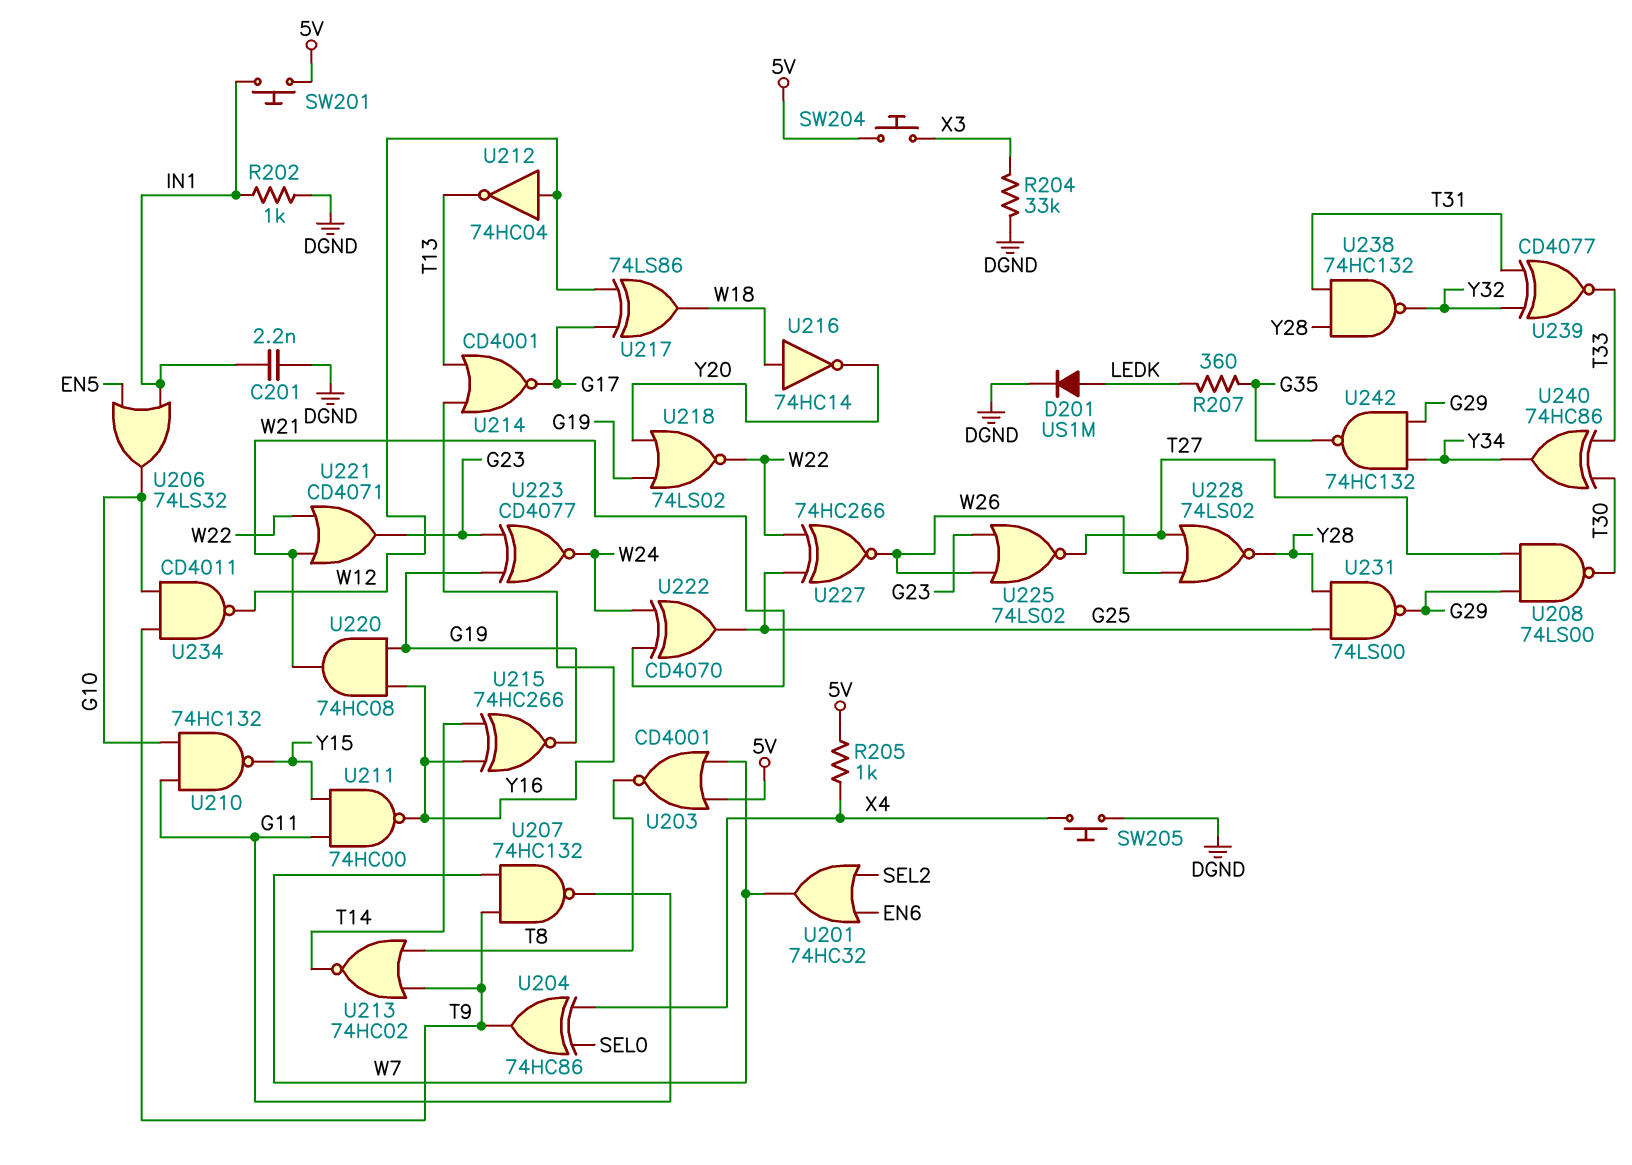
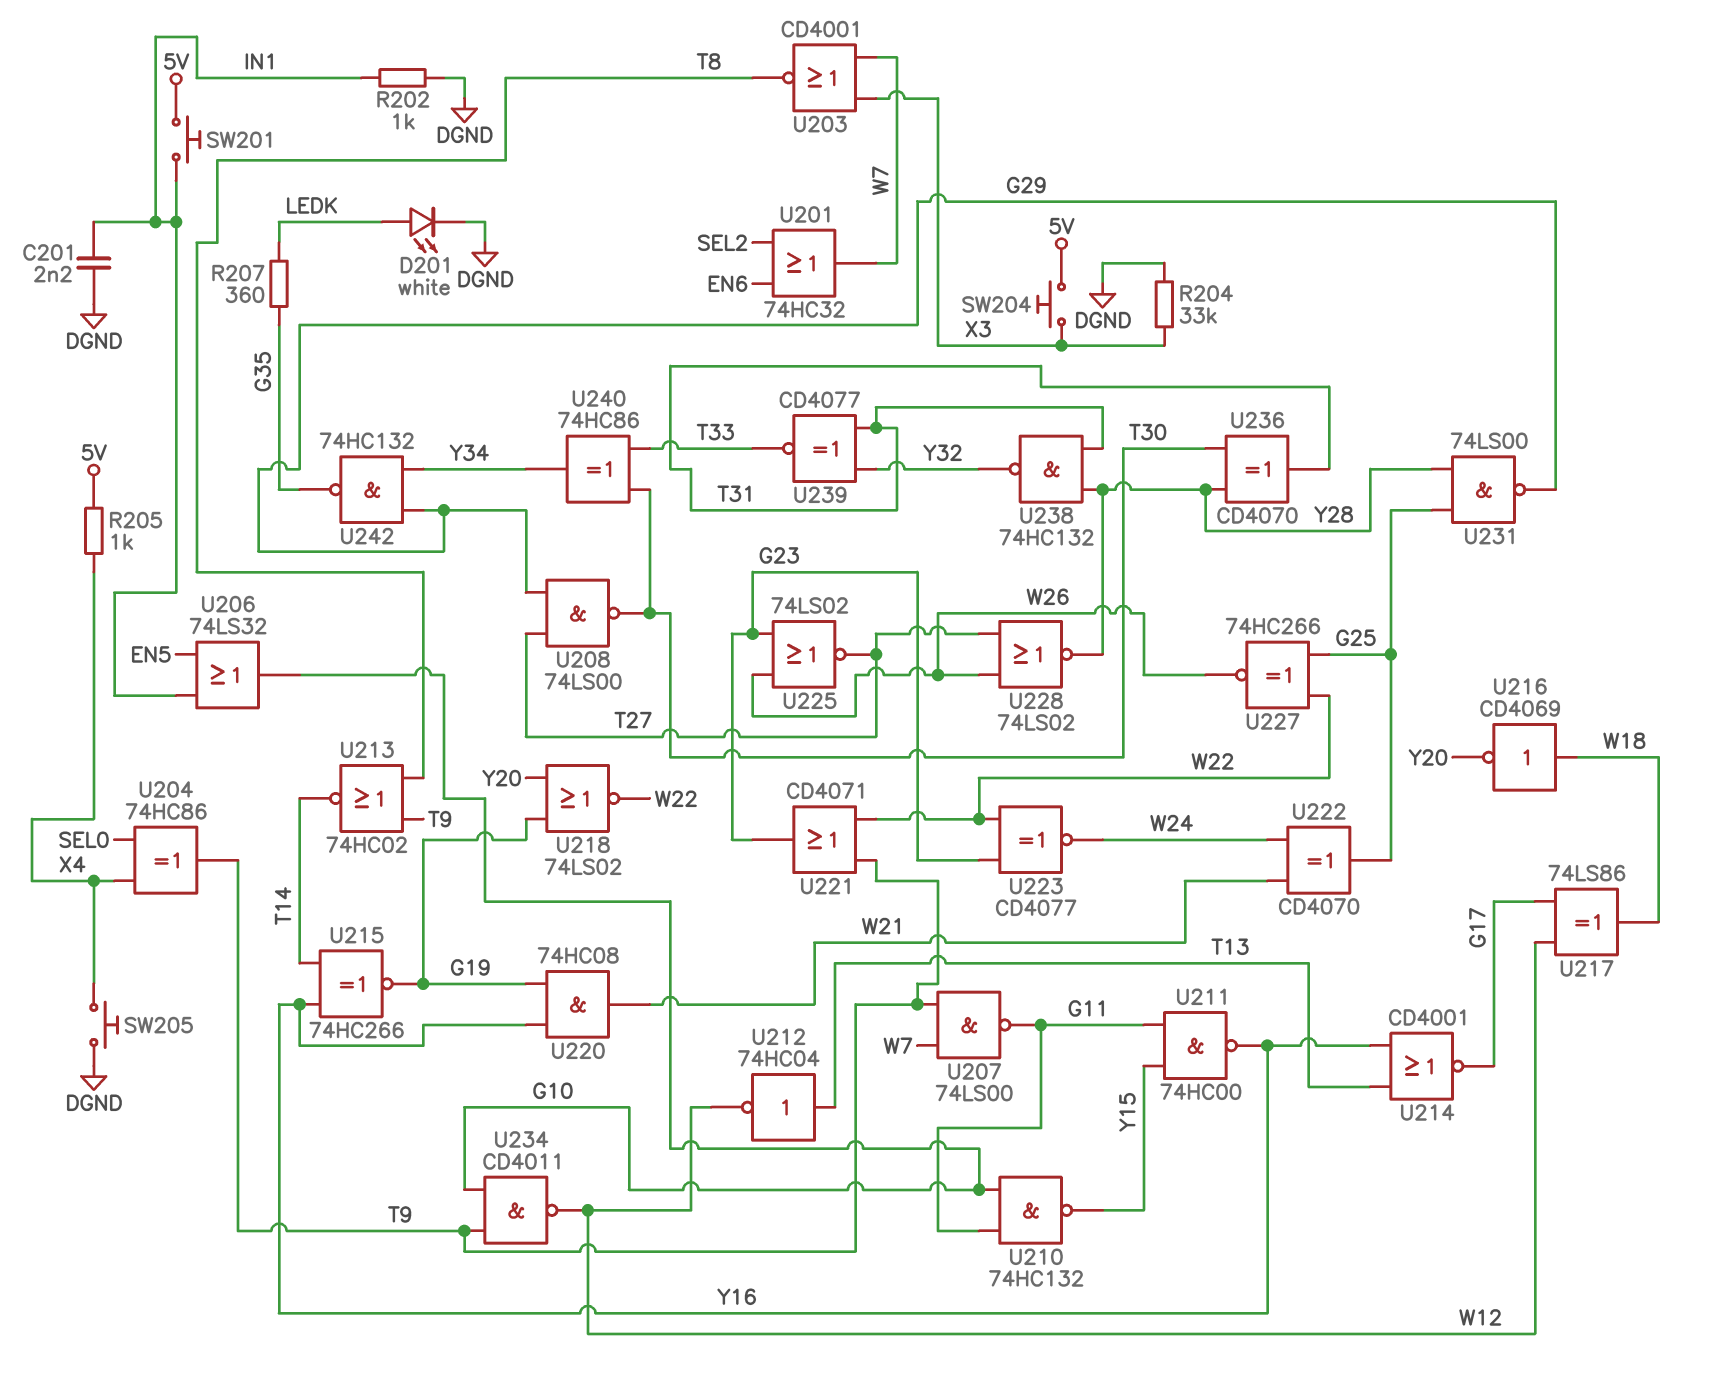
D201: diode US1M (A LEDK, K DGND) -> LED white (A LEDK, K DGND)
U203: NOR CD4001 (in 5V, in W7, out T8) -> NOR CD4001 (in W7, in X3, out T8)
U207: NAND 74HC132 (in T9, in W7, out G11) -> NAND 74LS00 (in T9, in W7, out G11)
U212: NOT 74HC04 (in W12, out T13) -> NOT 74HC04 (in T13, out W12)
U216: NOT 74HC14 (in W18, out Y20) -> NOT CD4069 (in W18, out Y20)
U221: OR CD4071 (in W21, in W22, out G23) -> OR CD4071 (in T9, in W22, out G23)
U223: XNOR CD4077 (in G19, in G23, out W24) -> XNOR CD4077 (in G23, in W22, out W24)
U236: none -> XOR CD4070 (in T30, in Y28, out T31)

